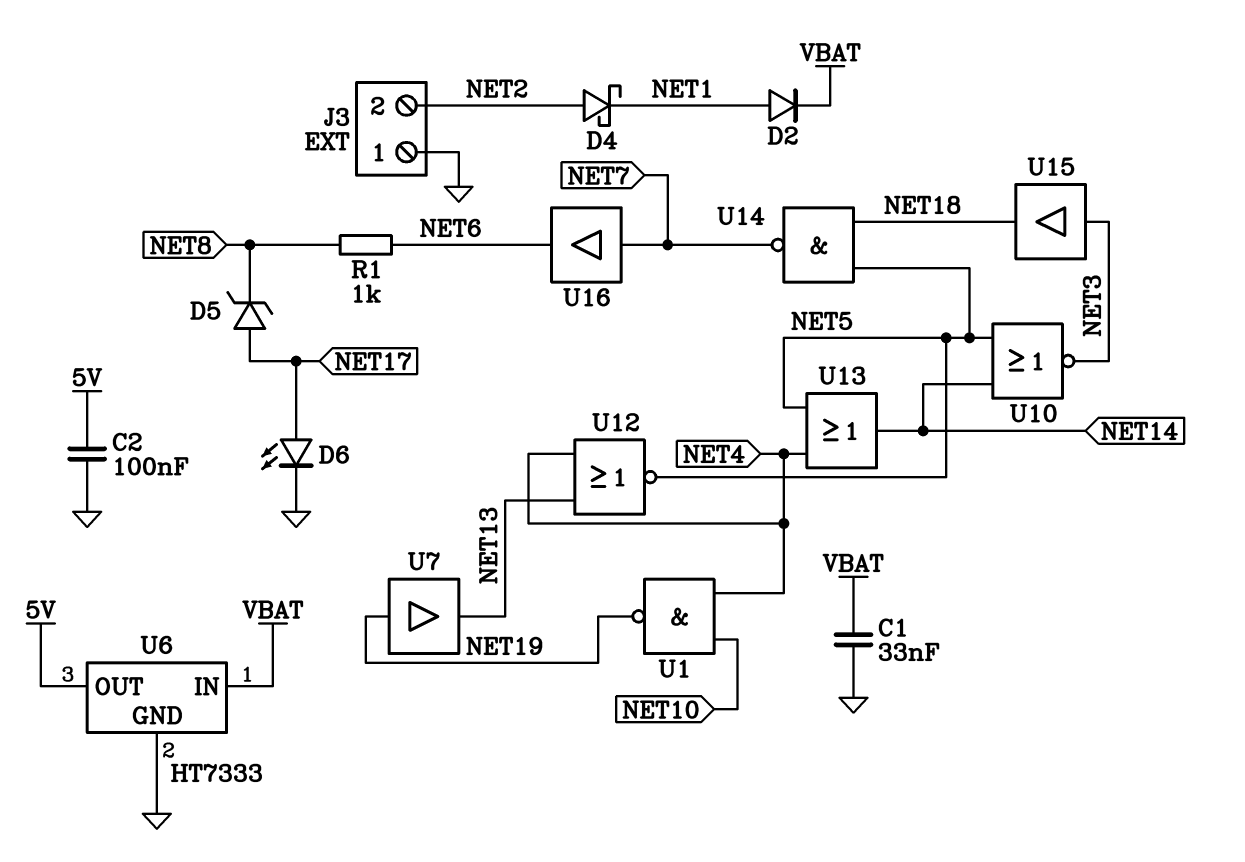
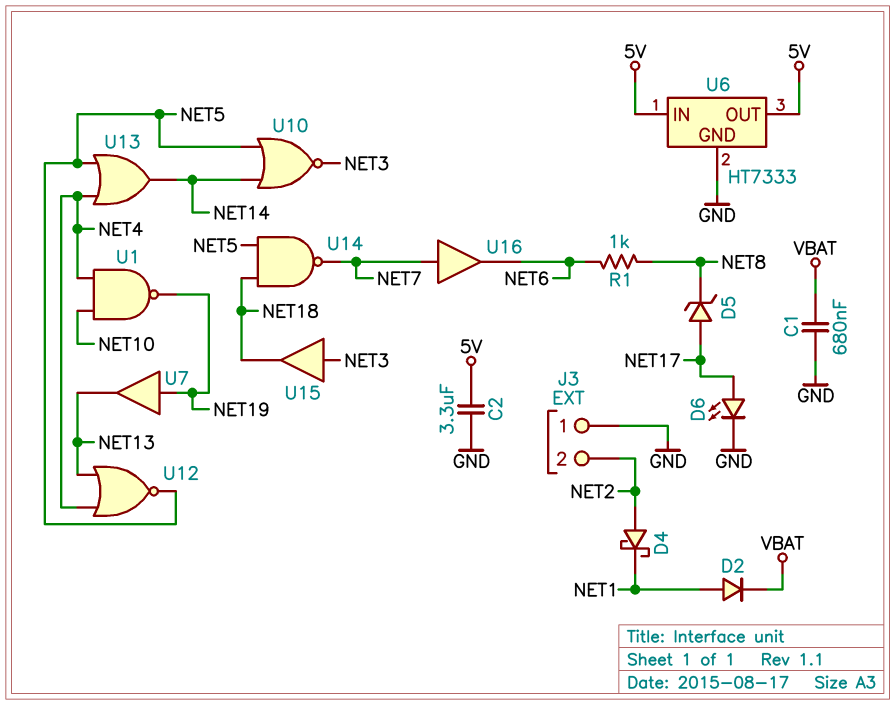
C1: 33nF (GND, VBAT) -> 680nF (GND, VBAT)
C2: 100nF (5V, GND) -> 3.3uF (5V, GND)
U6 pin IN: VBAT -> 5V

